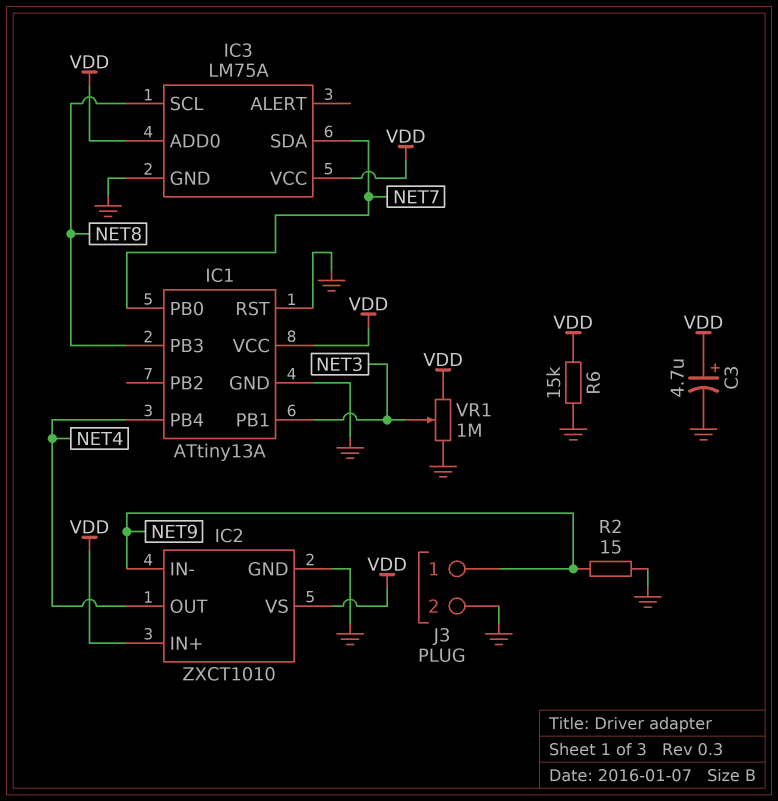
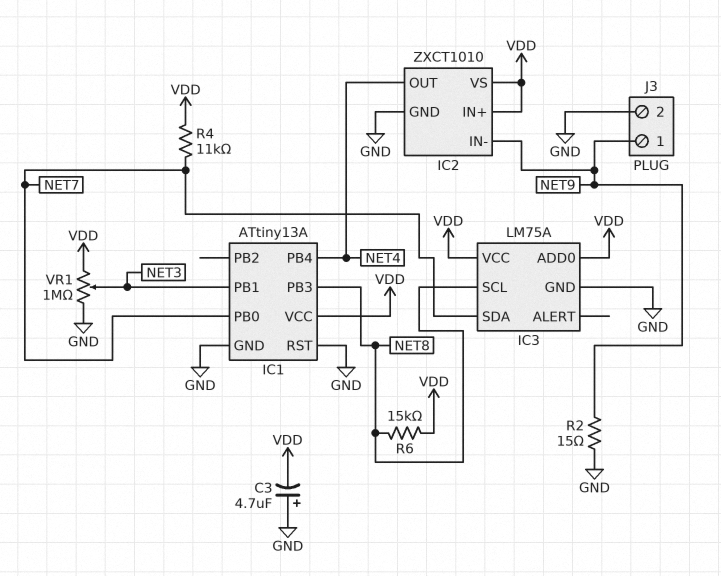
C3: 4.7uF (plus VDD, minus GND) -> 4.7uF (plus GND, minus VDD)
R4: none -> 11k (NET7, VDD)
R6: 15k (GND, VDD) -> 15k (NET8, VDD)

